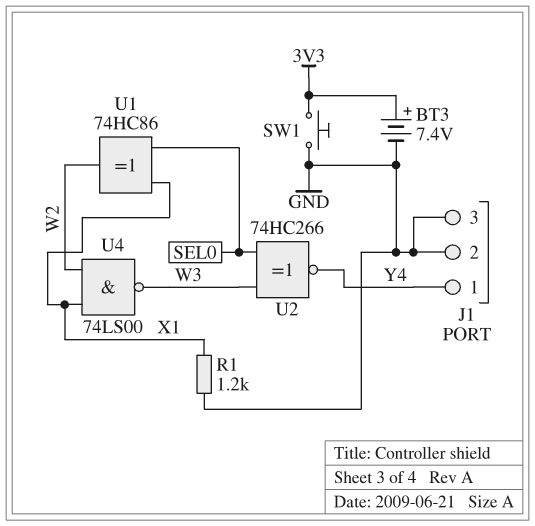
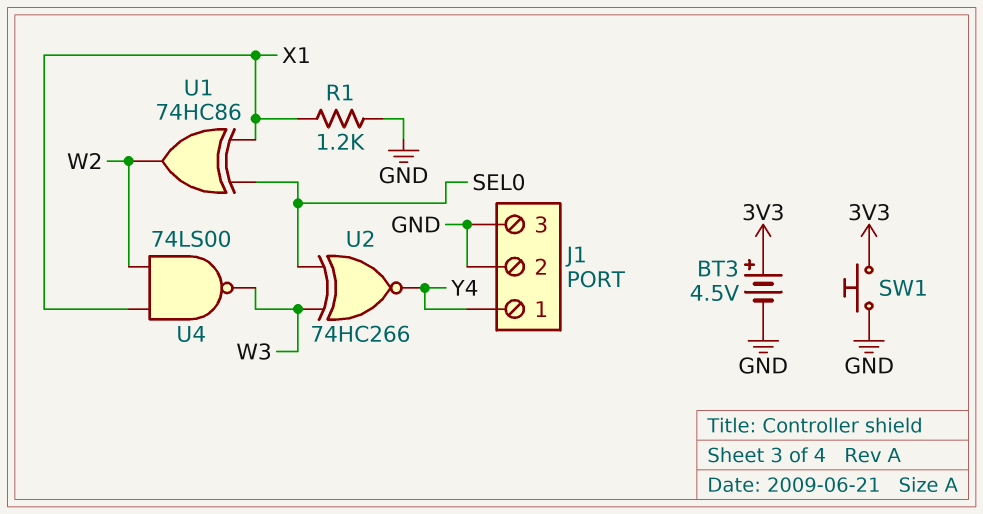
BT3: 7.4V (plus 3V3, minus GND) -> 4.5V (plus 3V3, minus GND)

